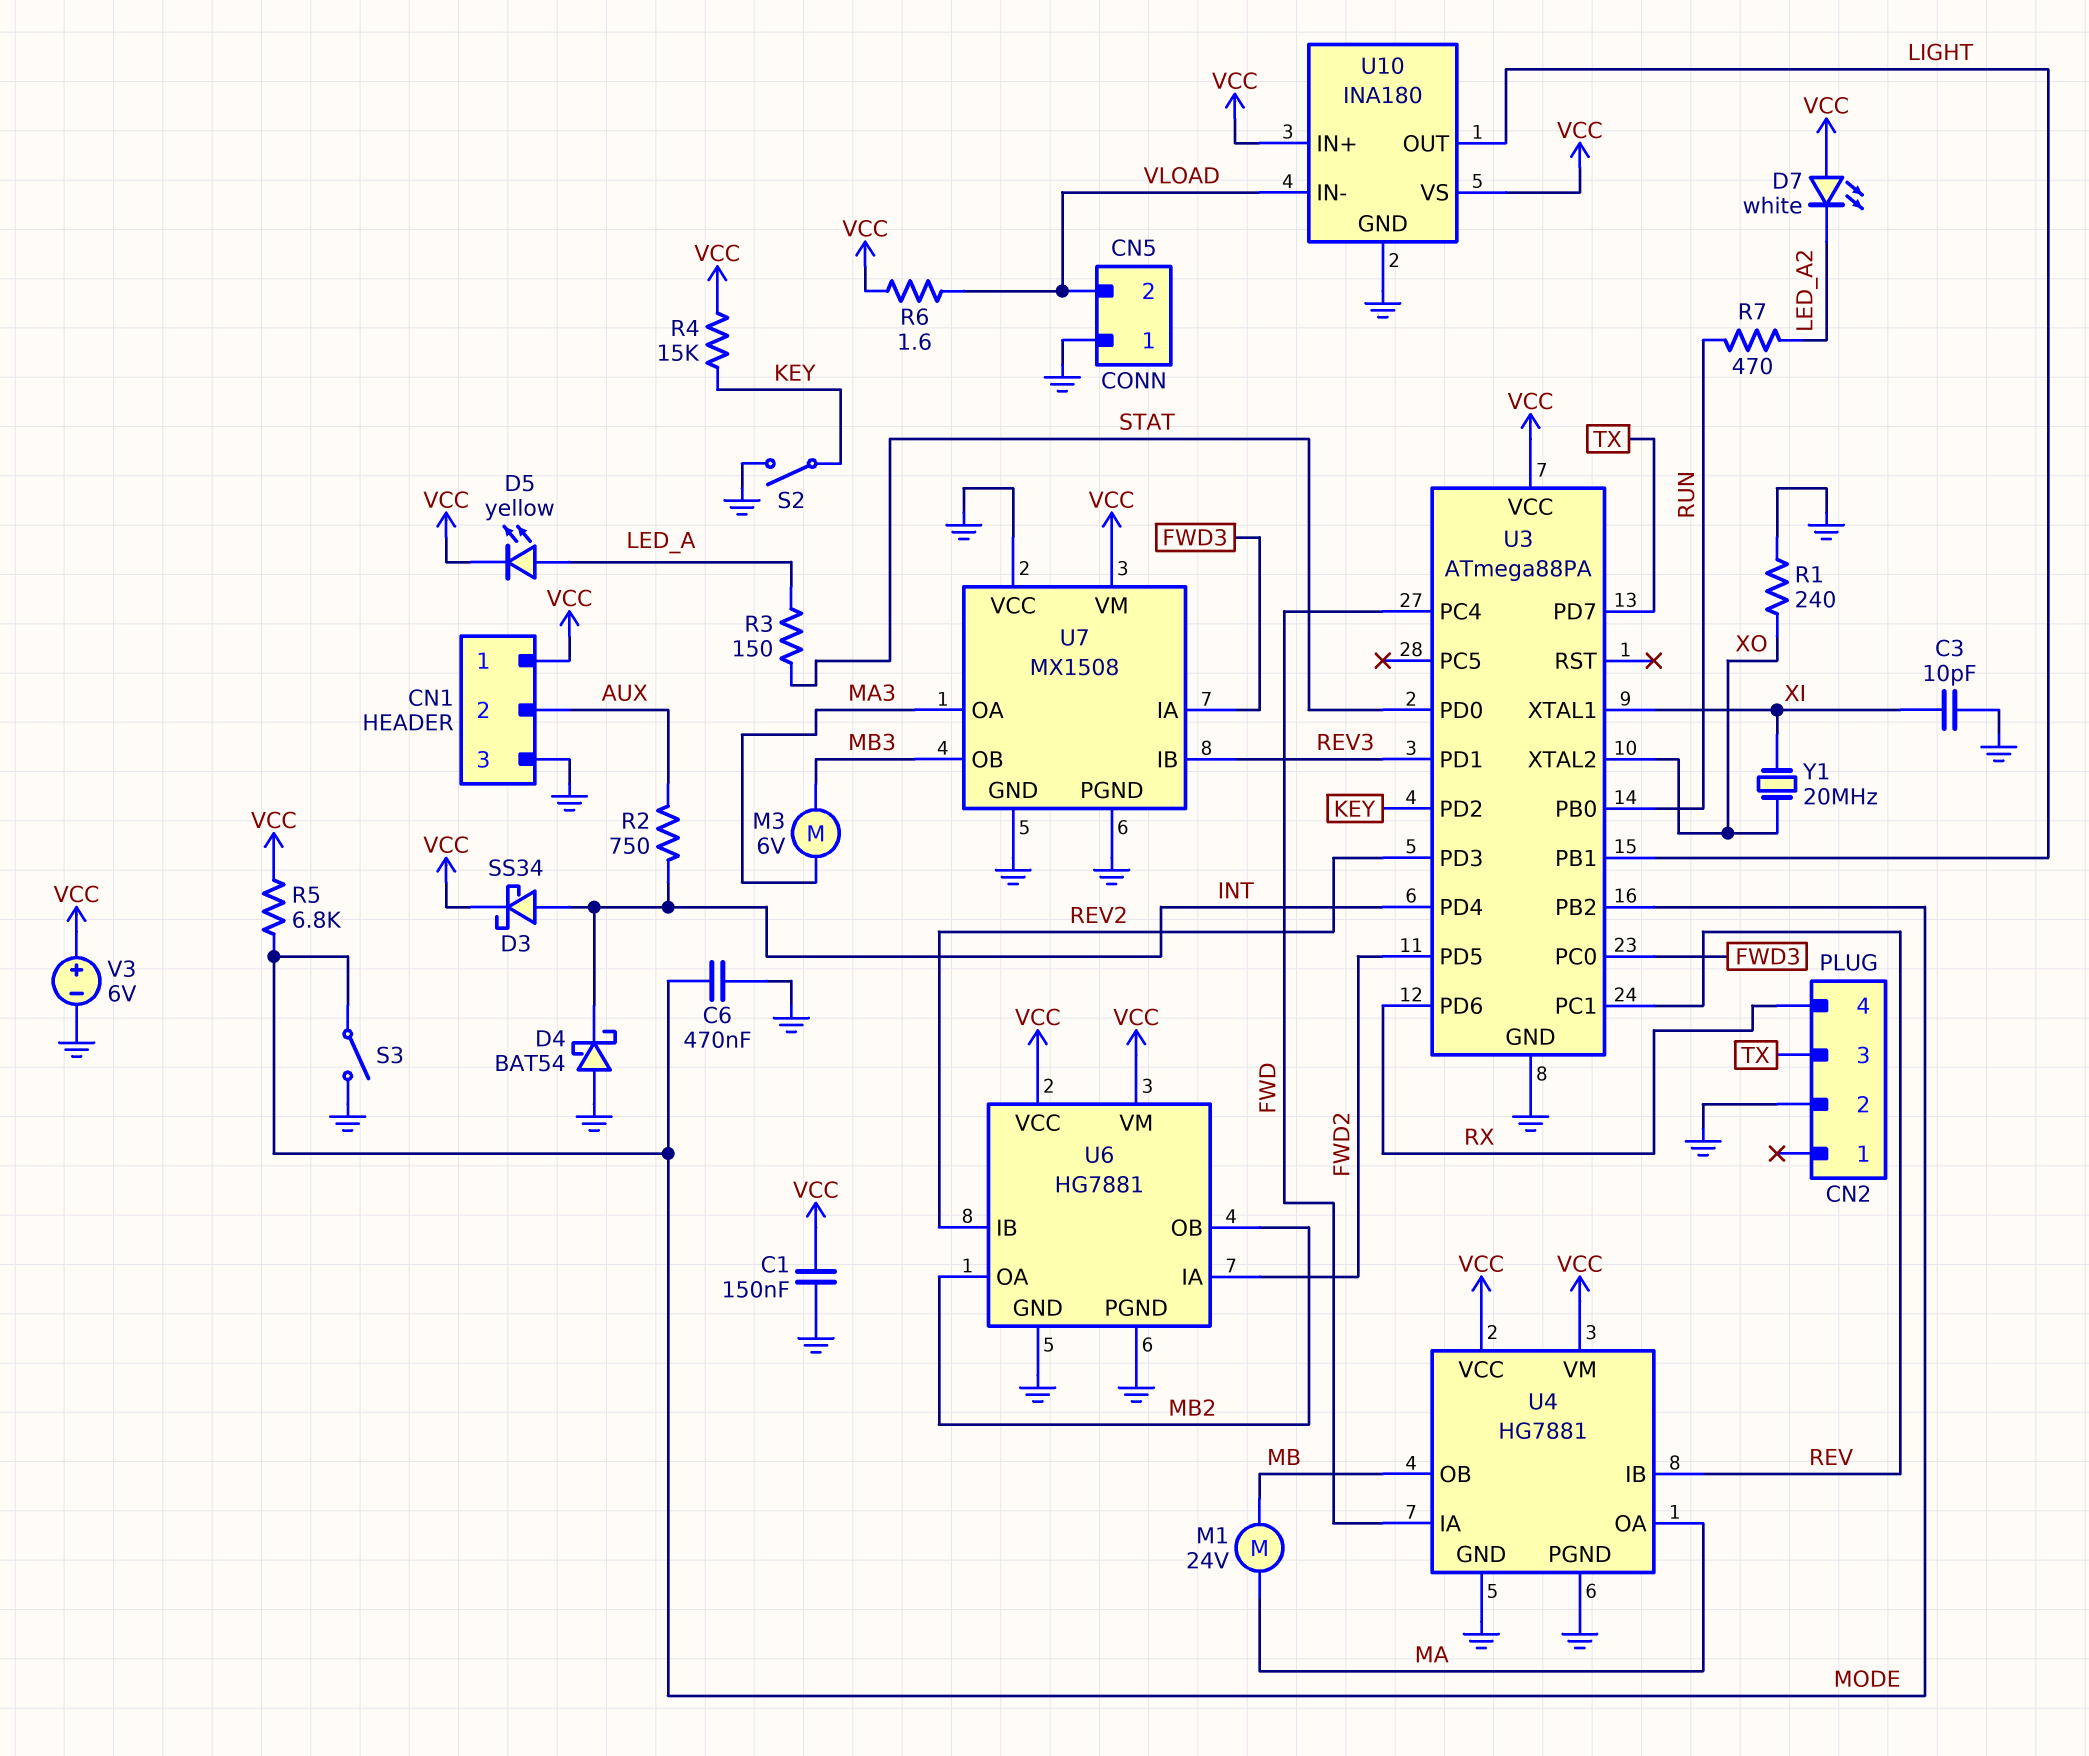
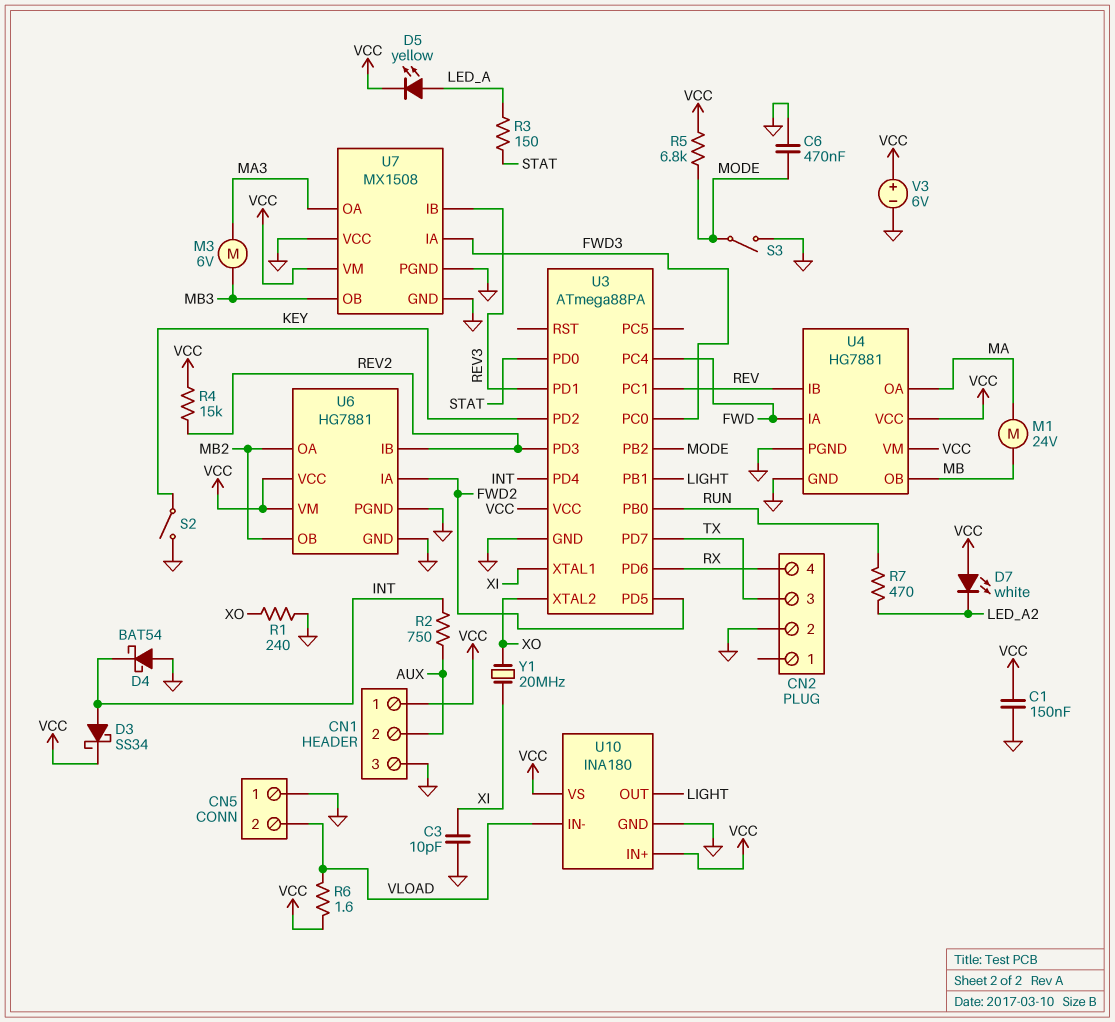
R4: 15k (KEY, VCC) -> 15k (REV2, VCC)

